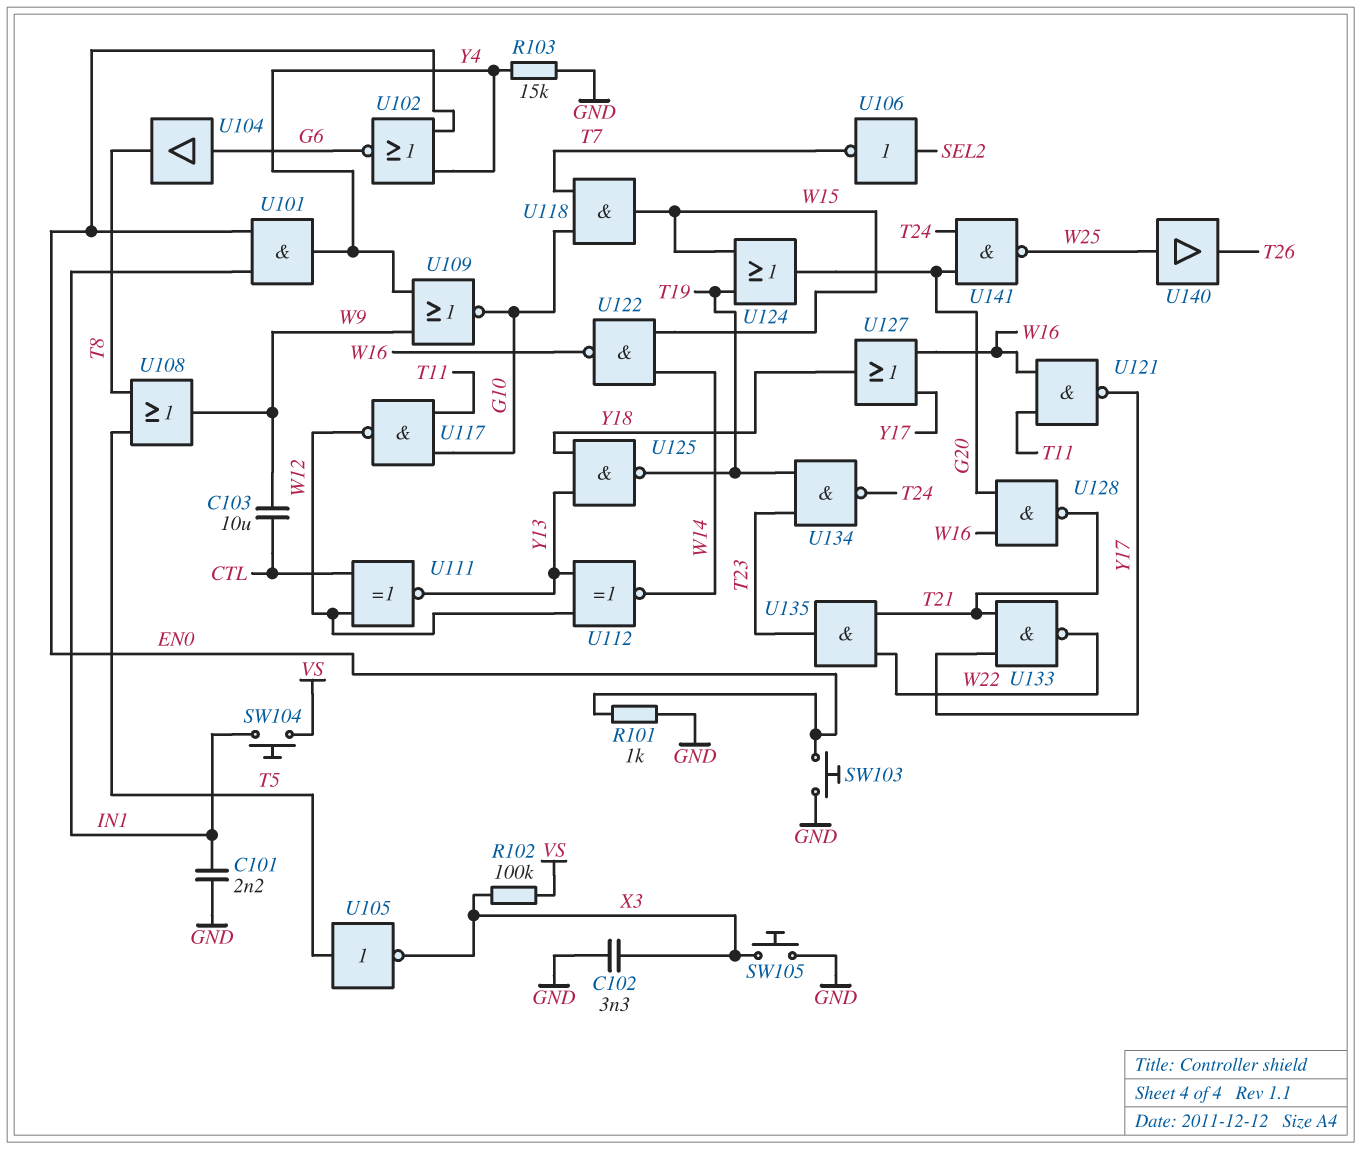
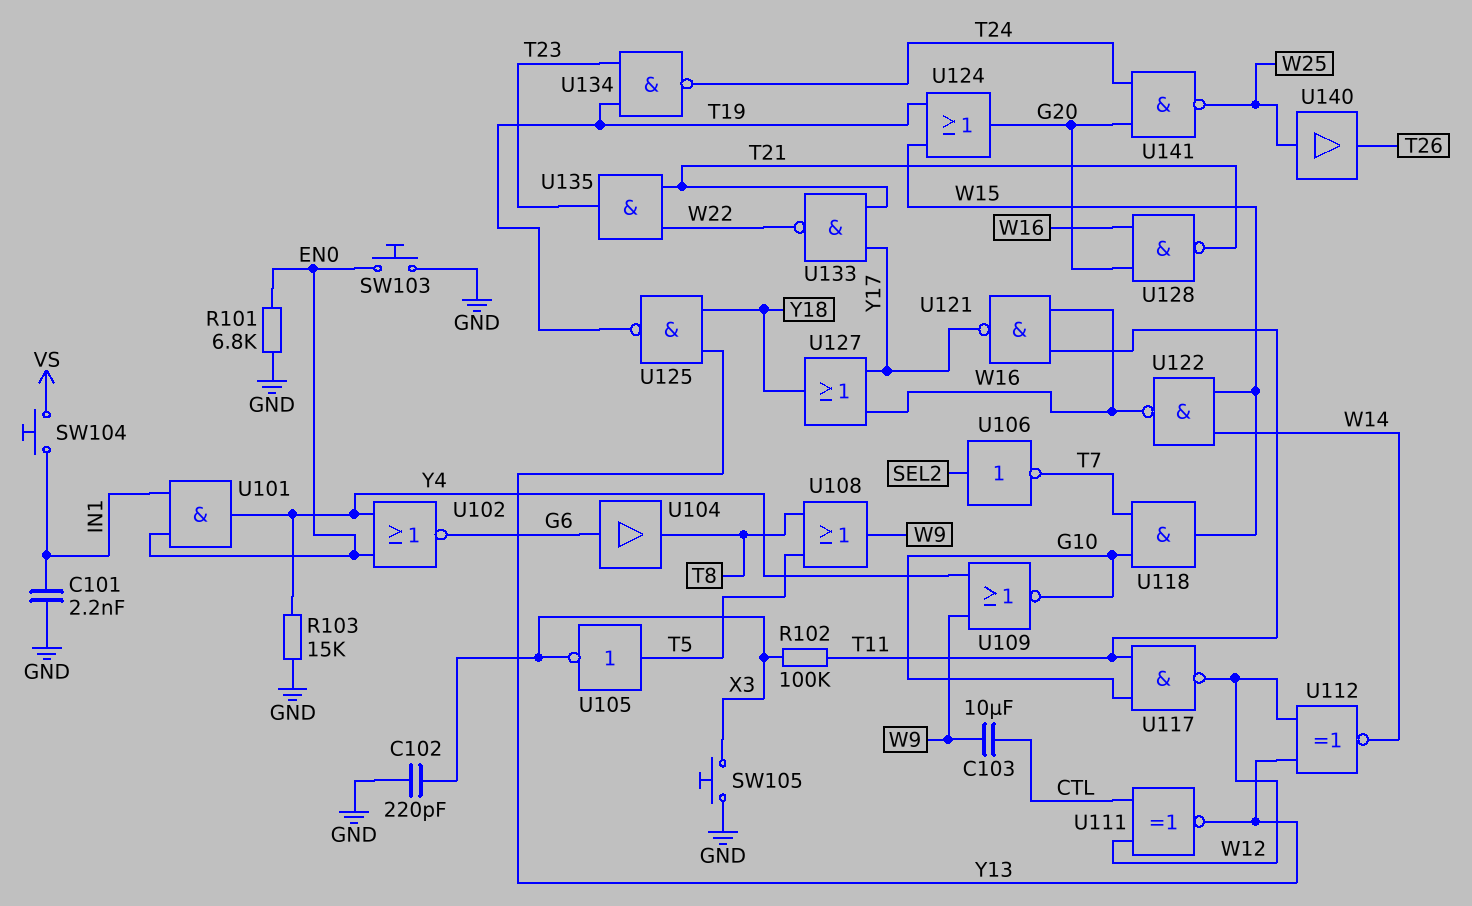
C102: 3.3nF (GND, X3) -> 220pF (GND, X3)
R101: 1k (EN0, GND) -> 6.8k (EN0, GND)
R102: 100k (VS, X3) -> 100k (T11, X3)

